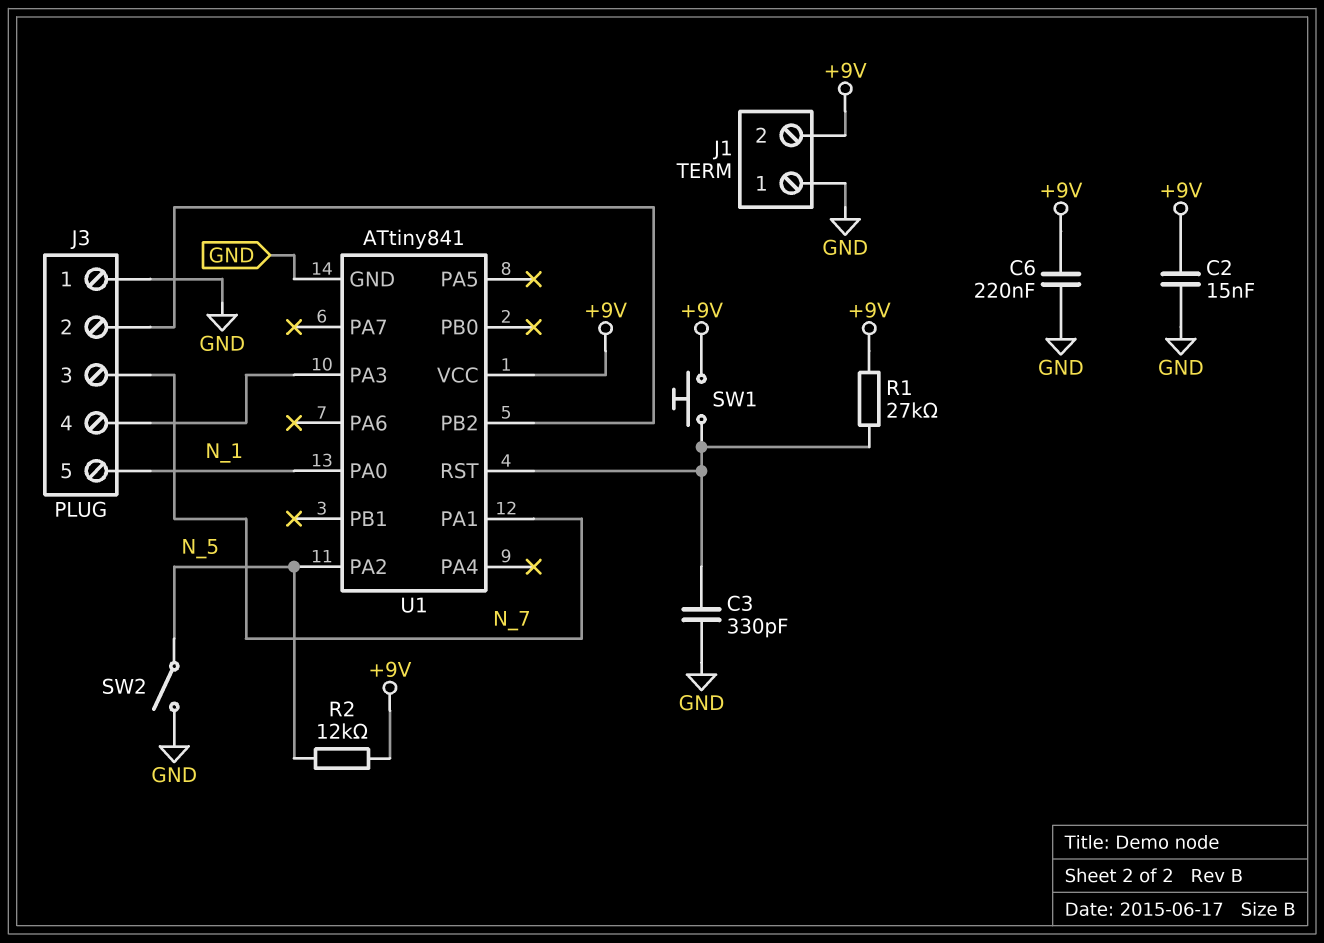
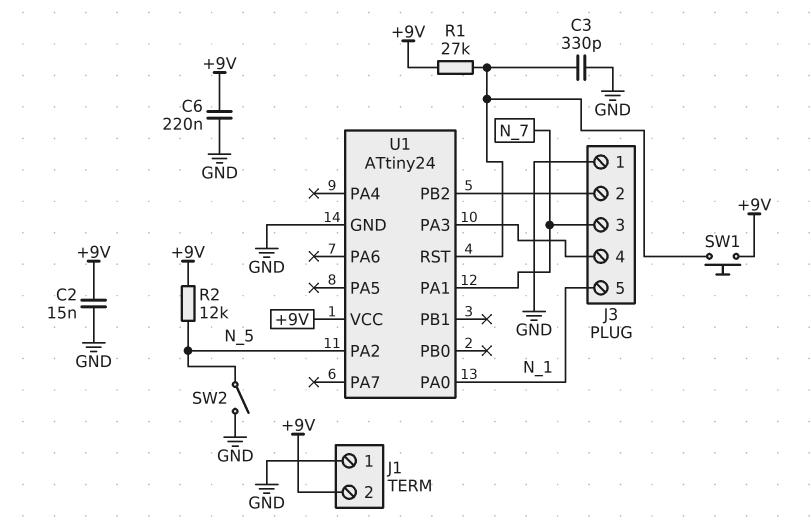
U1: ATtiny841 -> ATtiny24

